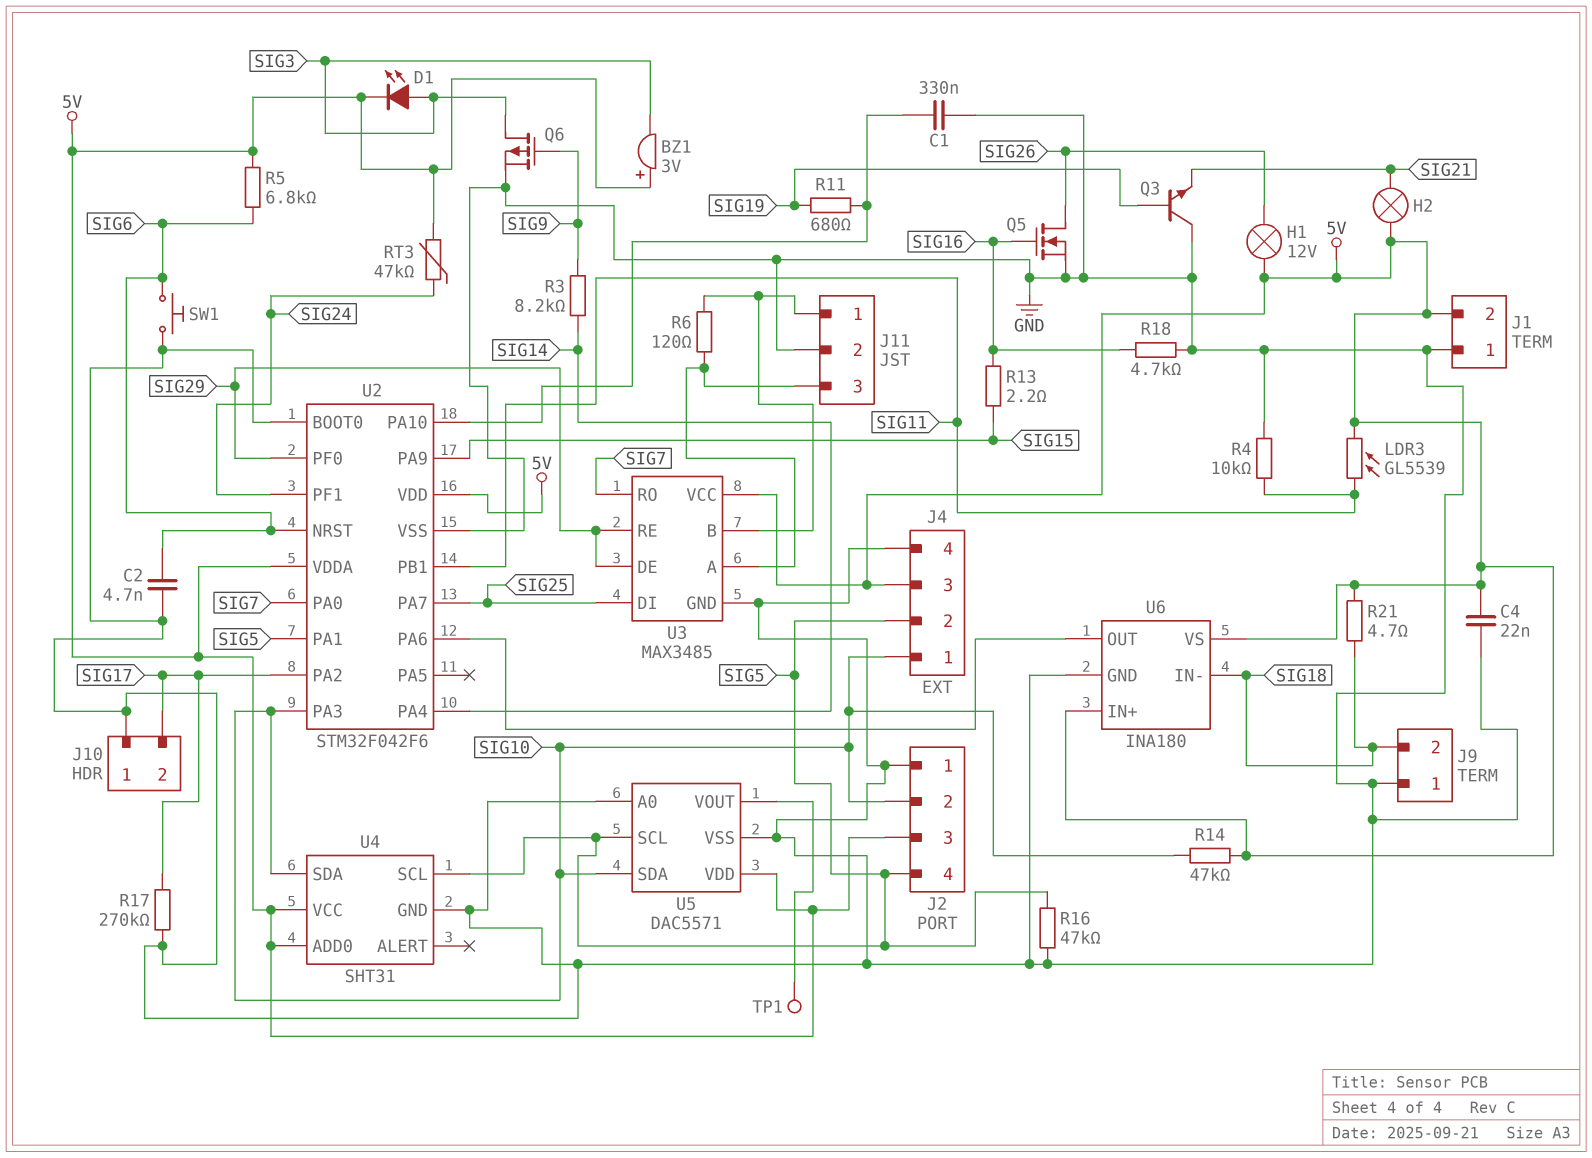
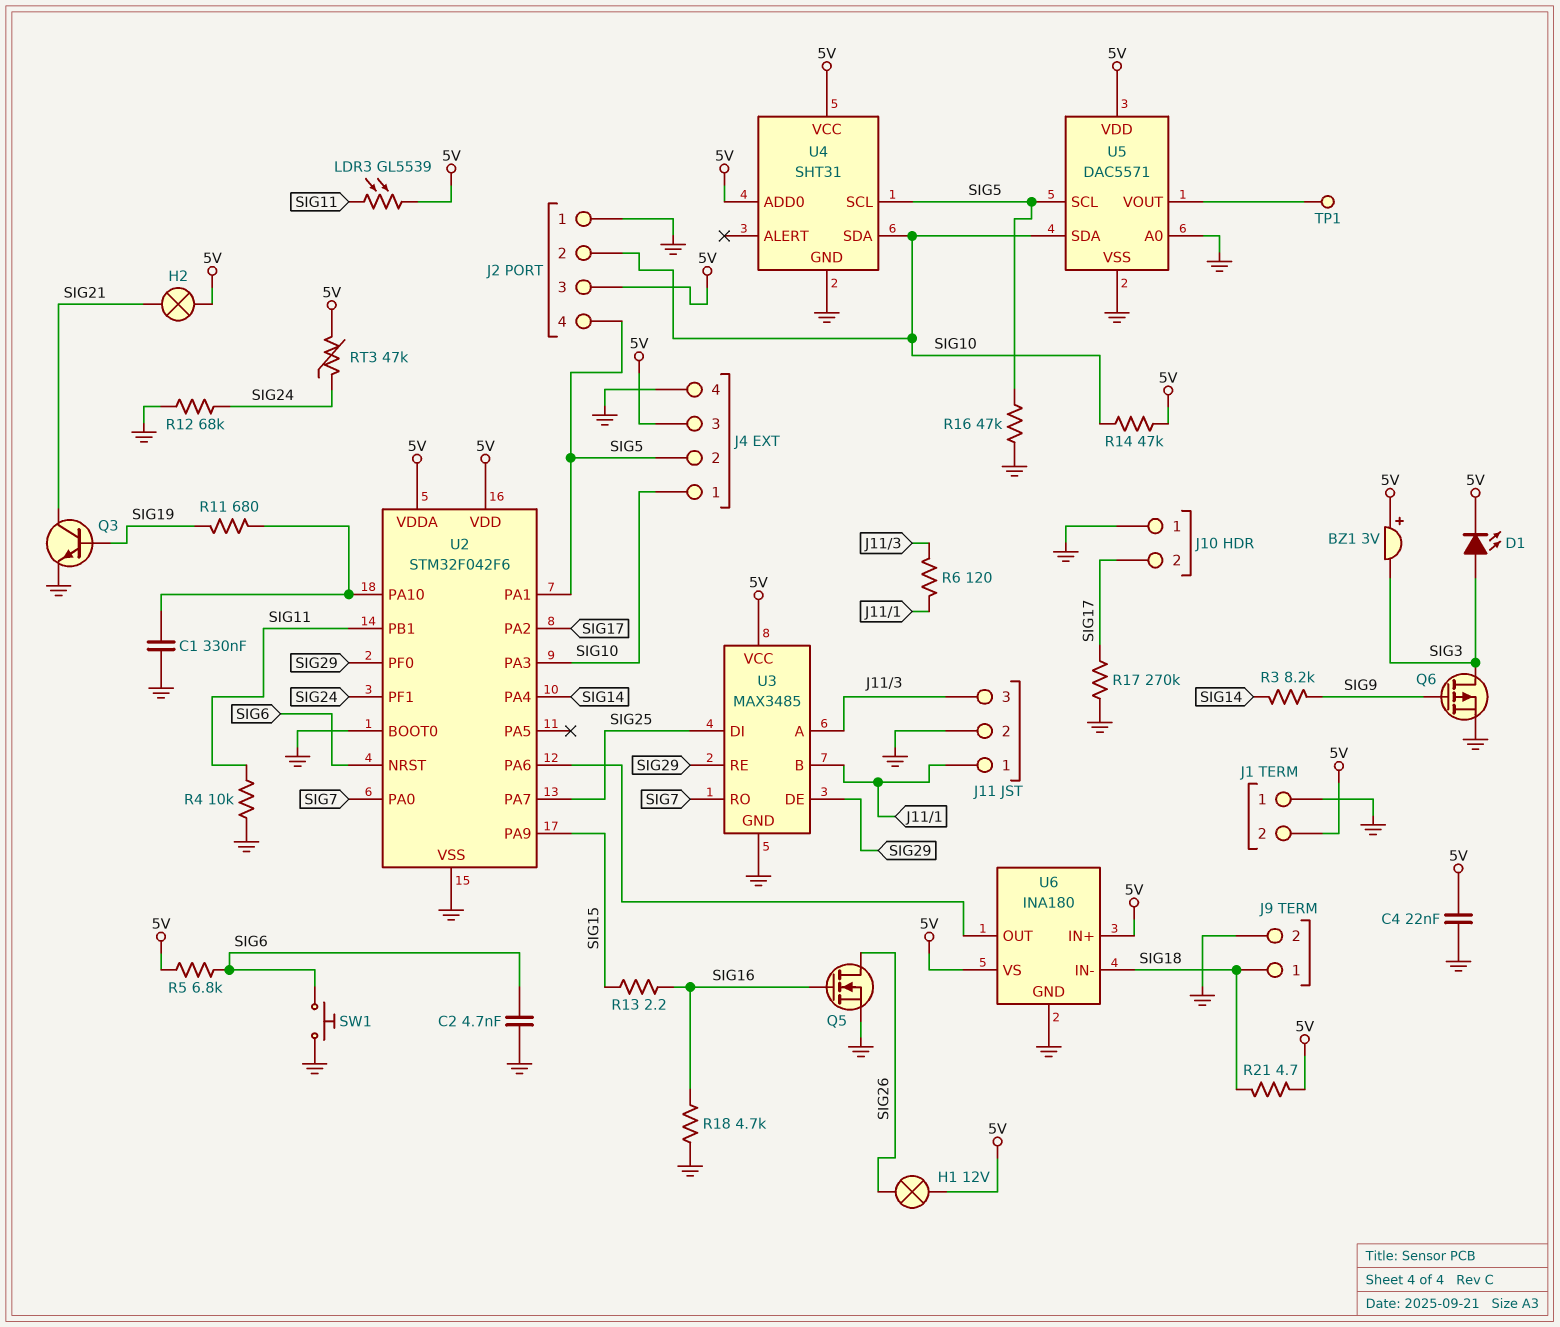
J9 pin 1: GND -> SIG18
J9 pin 2: SIG18 -> GND
Q3: NPN (B SIG19, C GND, E SIG21) -> NPN (B SIG19, C SIG21, E GND)
R12: none -> 68k (GND, SIG24)

